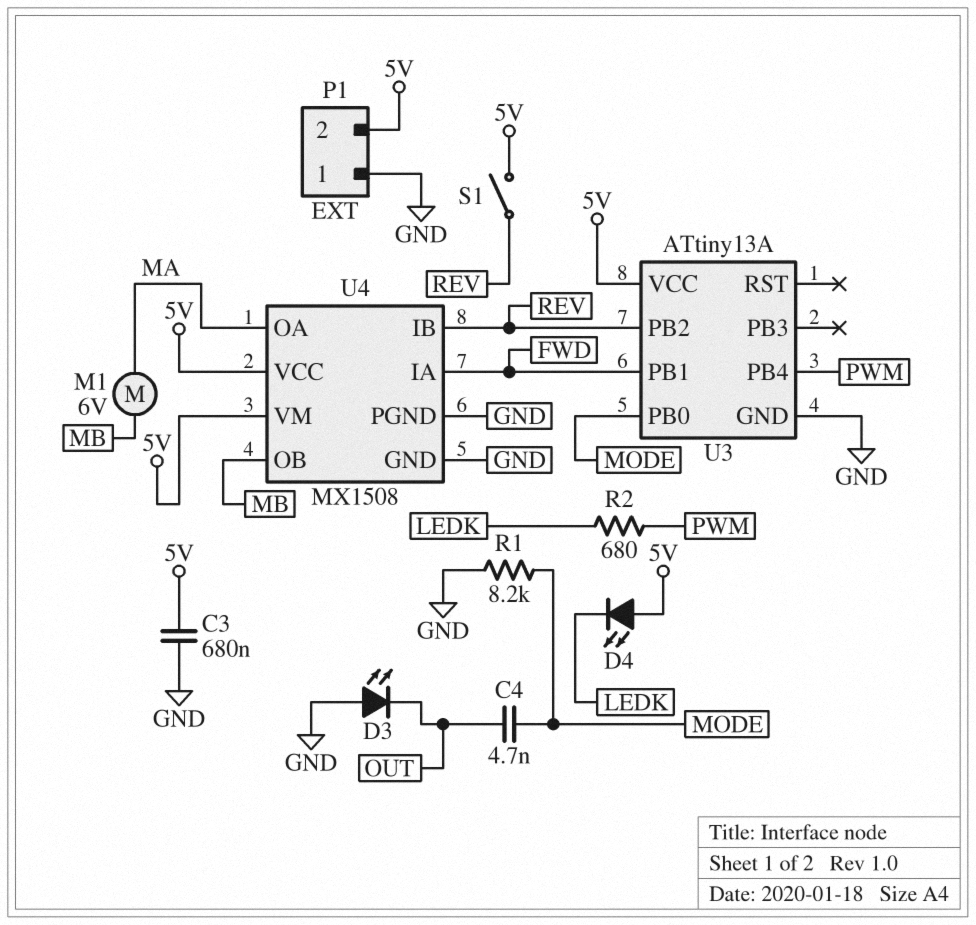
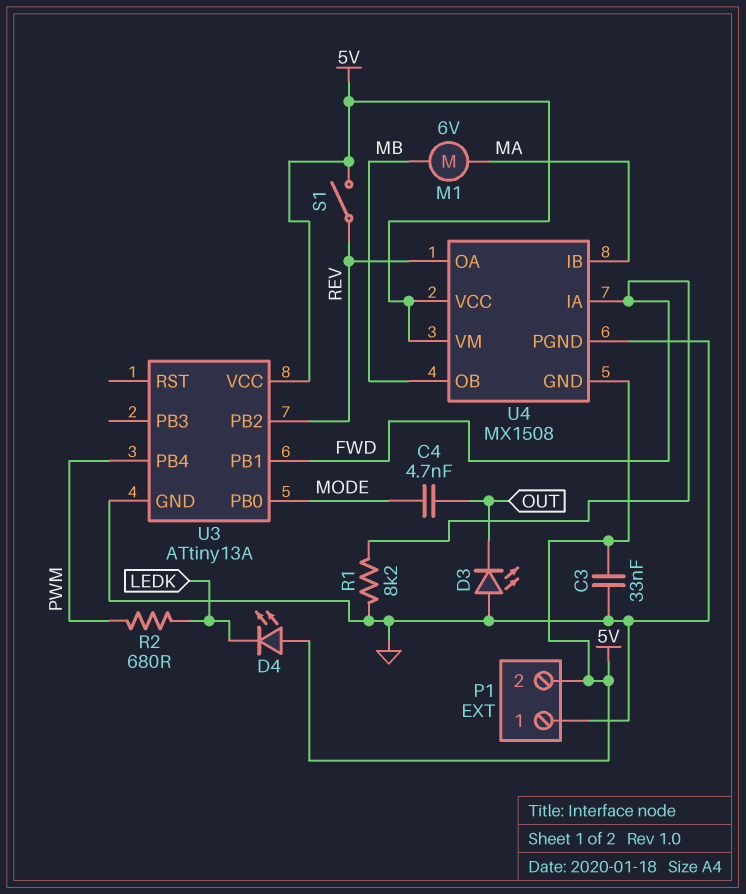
C3: 680nF (5V, GND) -> 33nF (5V, GND)
R1: 8.2k (GND, MODE) -> 8.2k (FWD, GND)
U4 pin GND: GND -> 5V
U4 pin IB: REV -> MA
U4 pin OA: MA -> REV

